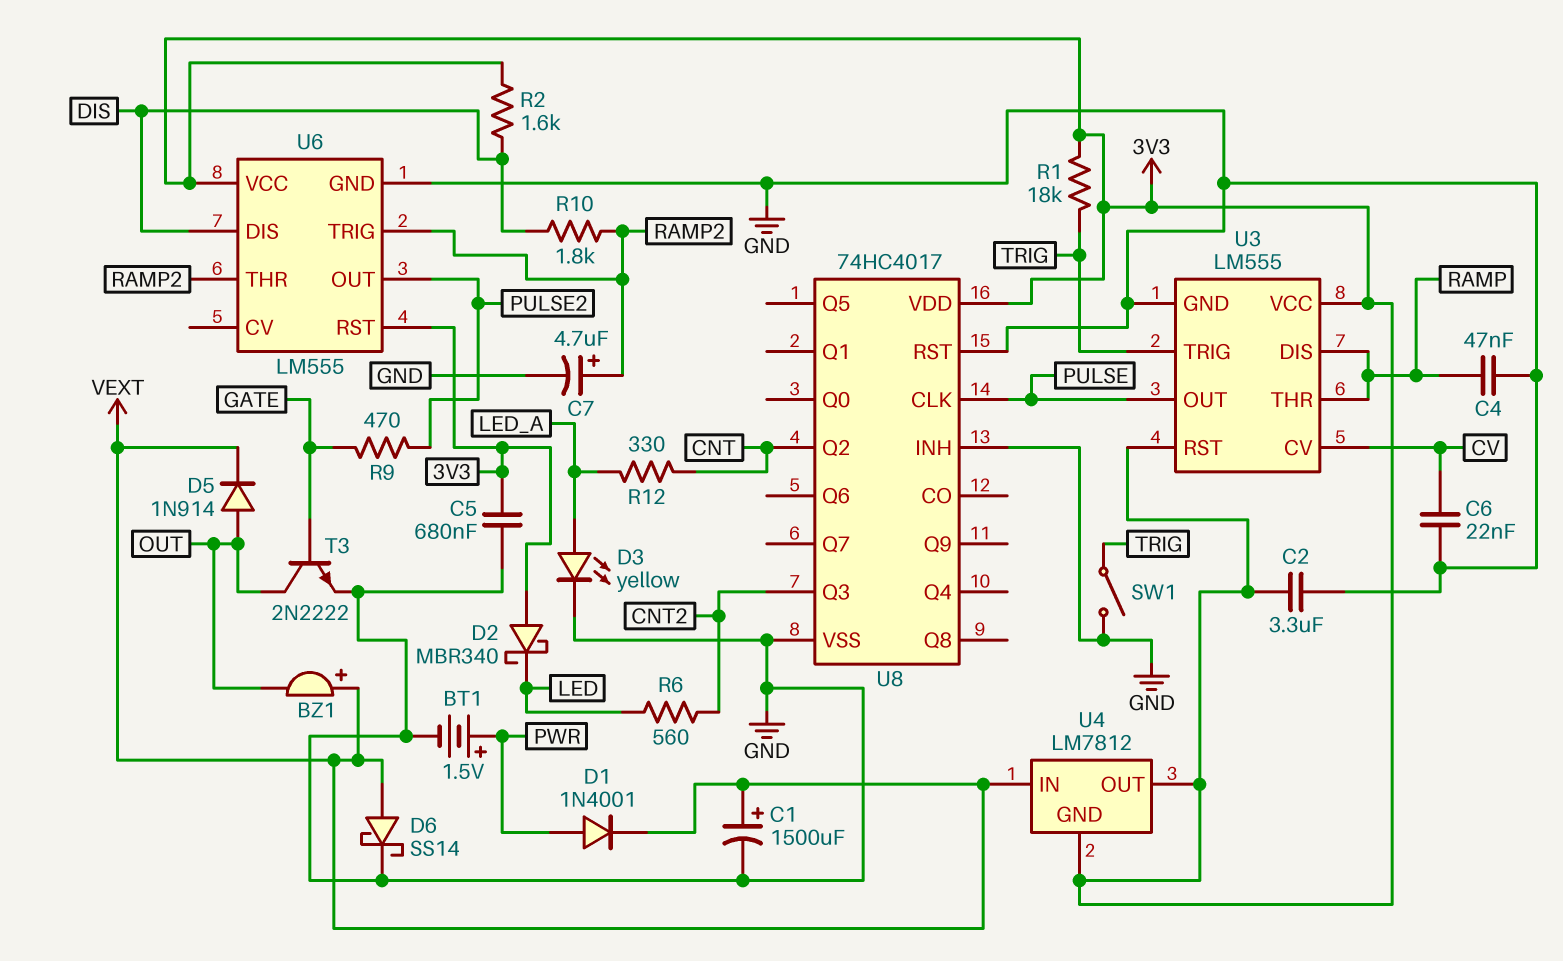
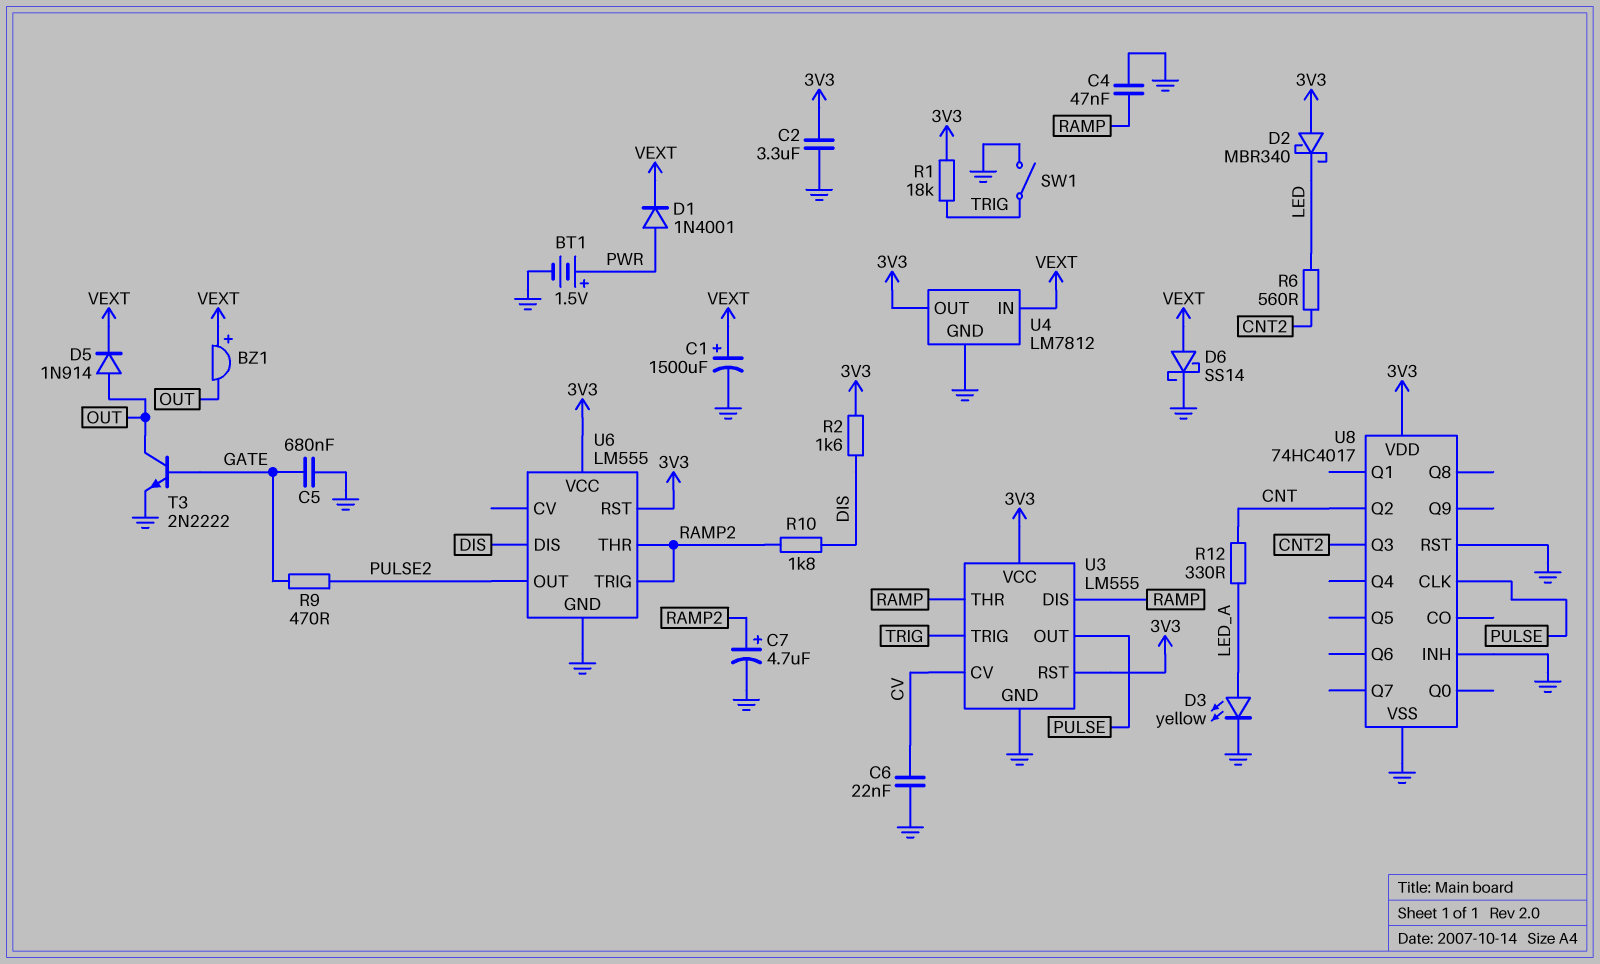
C5: 680nF (3V3, GND) -> 680nF (GATE, GND)
U4 pin GND: 3V3 -> GND

